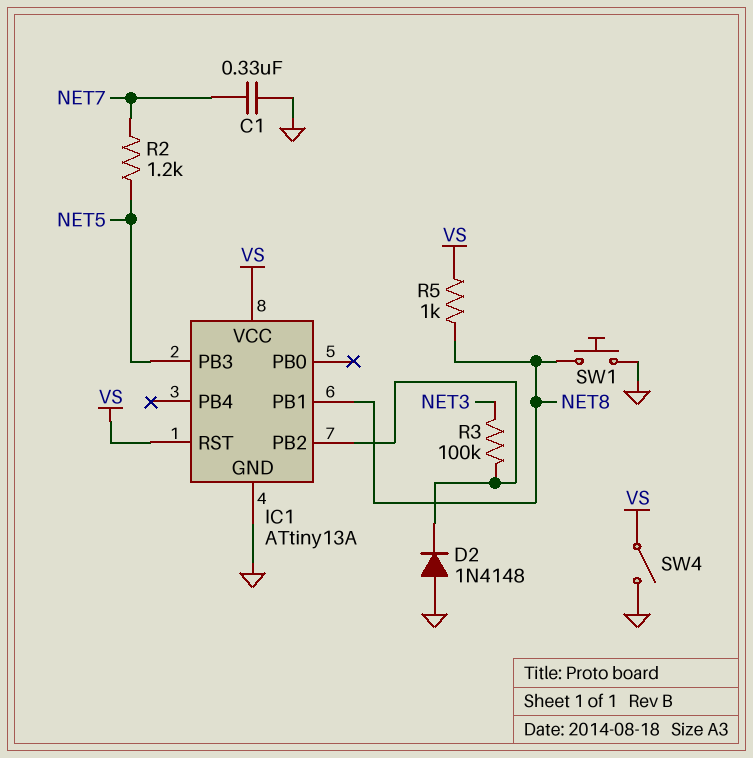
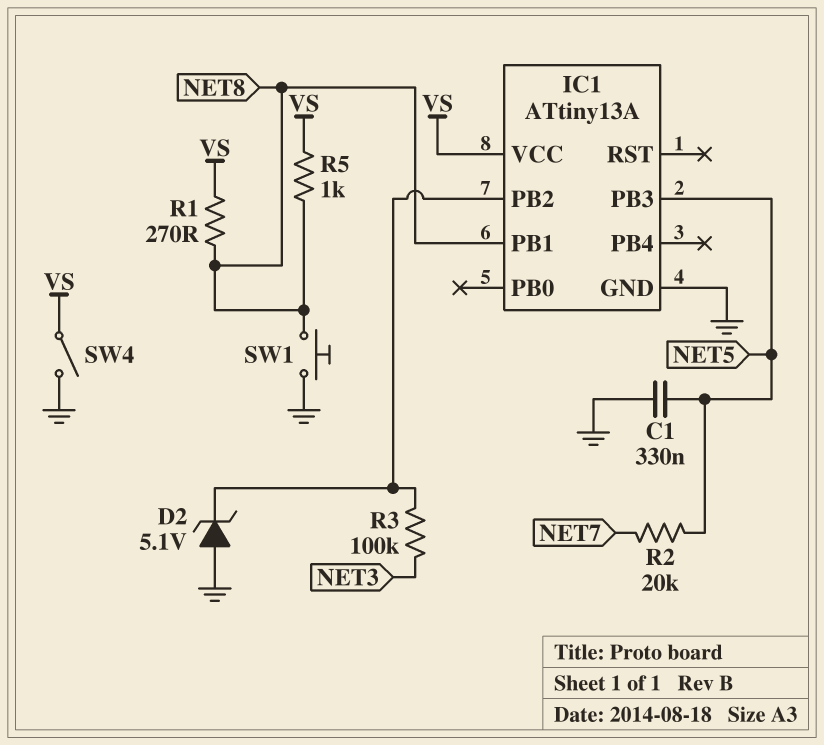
C1: 330nF (GND, NET7) -> 330nF (GND, NET5)
D2: diode 1N4148 (A GND, K IC1/PB2) -> zener 5.1V (A GND, K IC1/PB2)
IC1 pin RST: VS -> none
R1: none -> 270 (NET8, VS)
R2: 1.2k (NET5, NET7) -> 20k (NET5, NET7)

